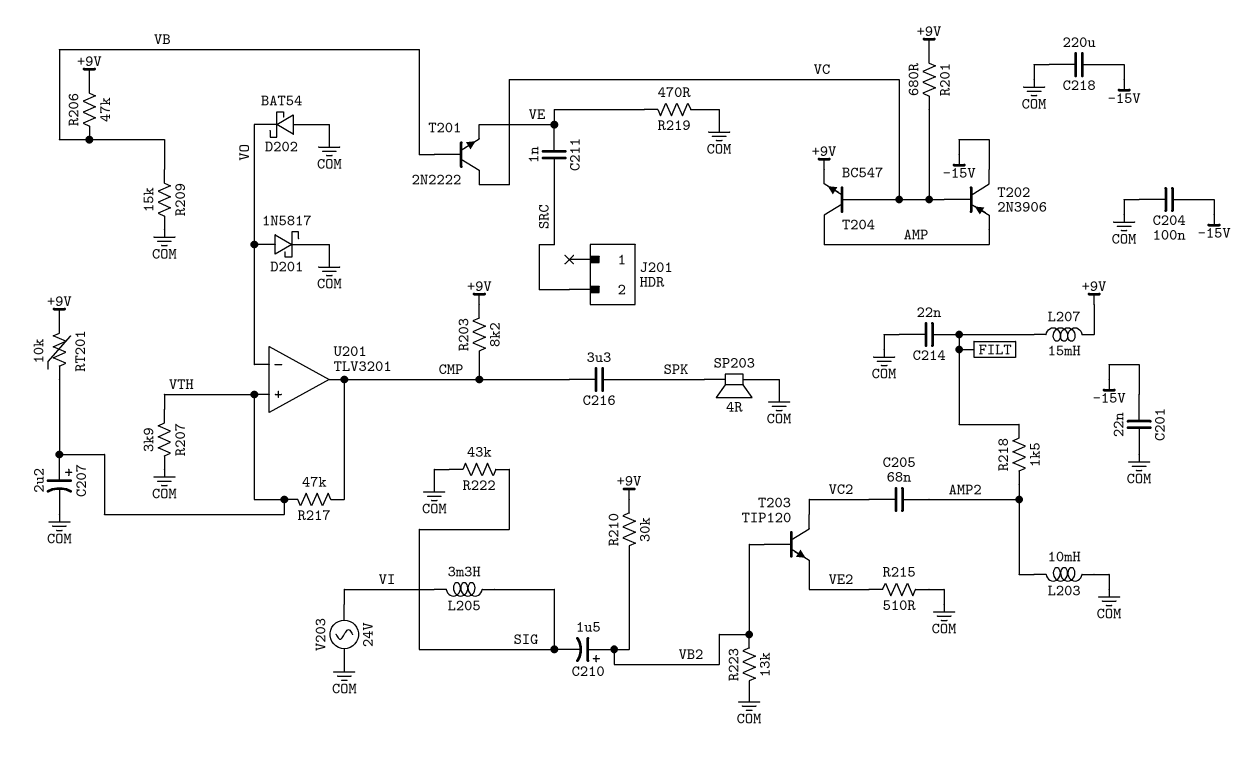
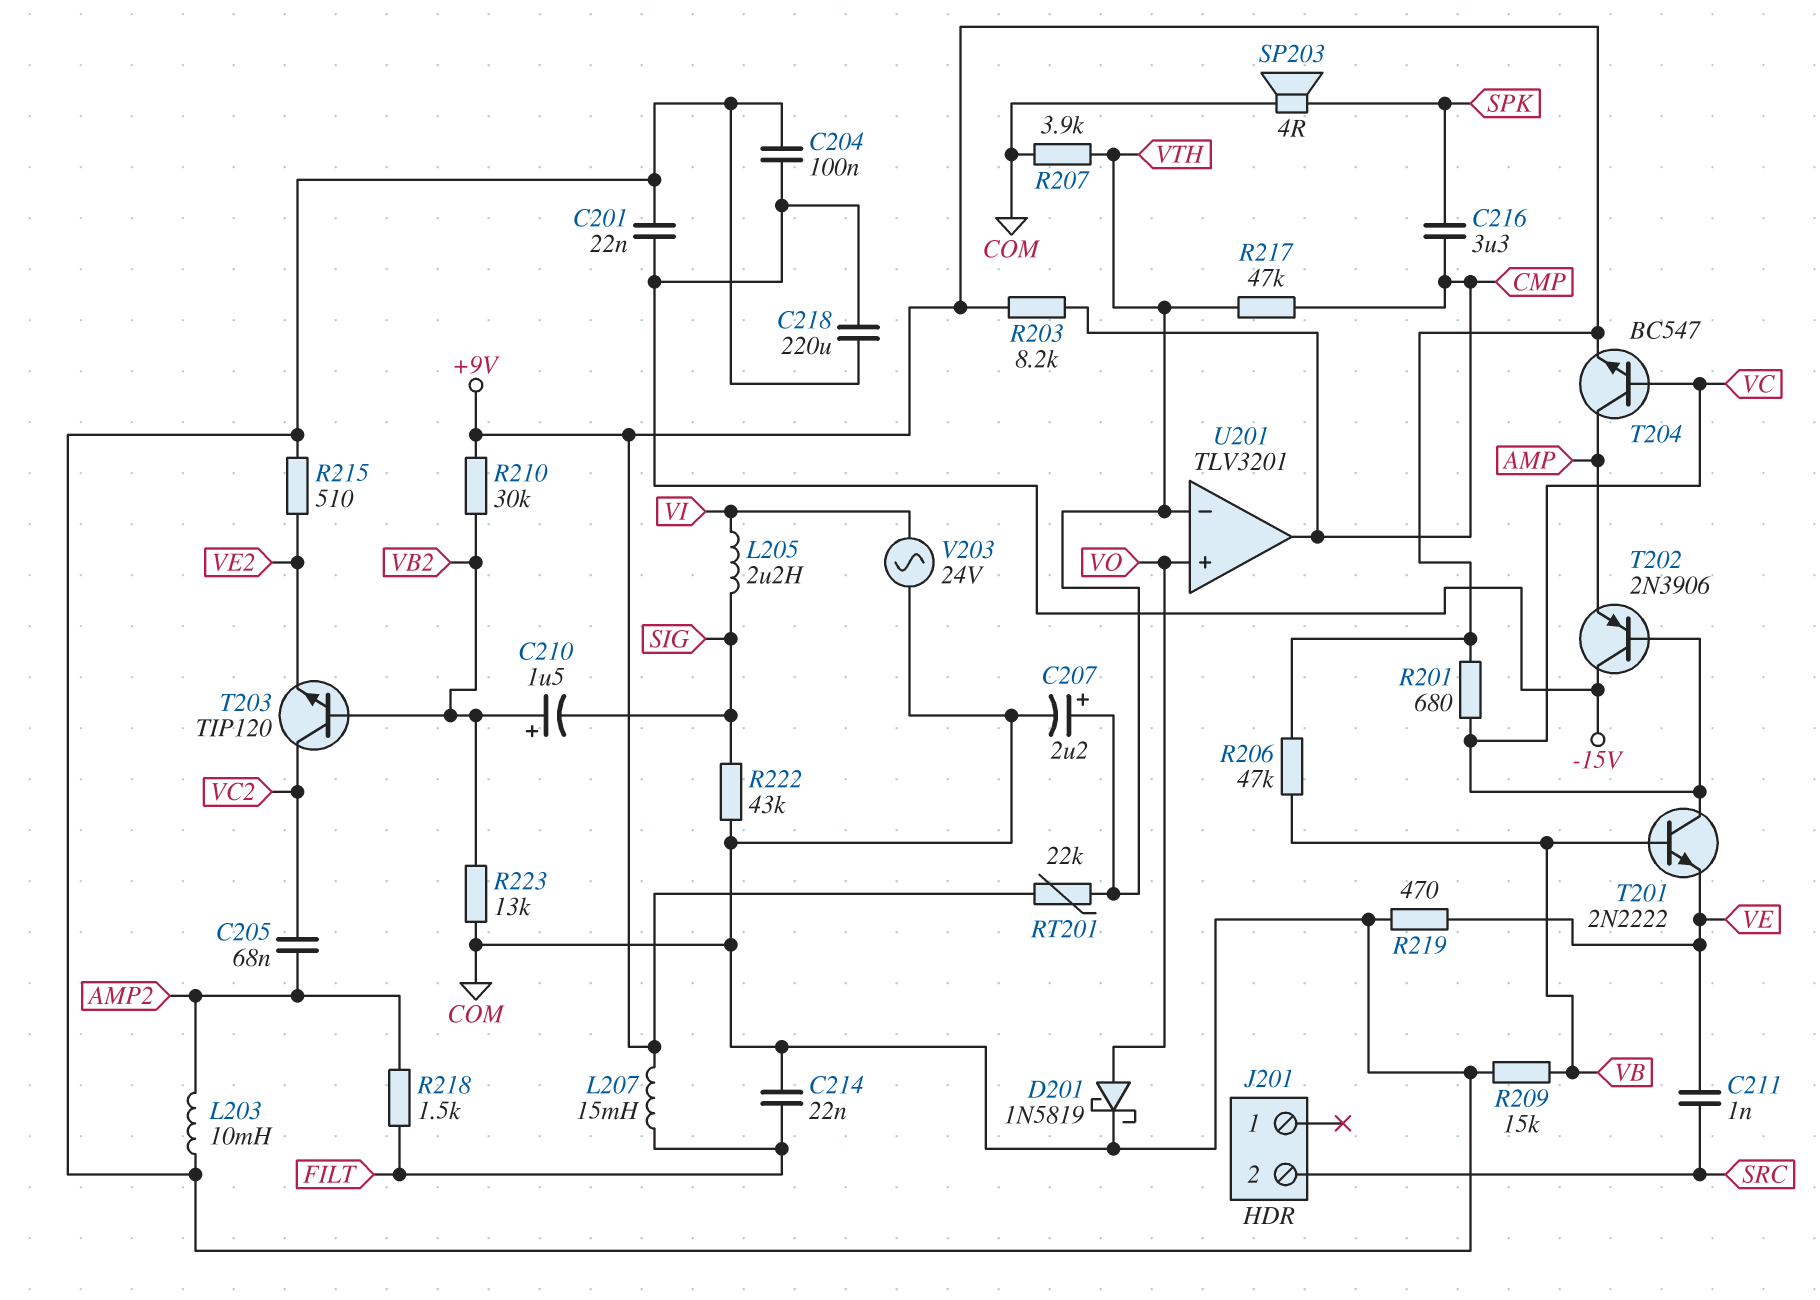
D201: schottky 1N5817 (A VO, K COM) -> schottky 1N5819 (A VO, K COM)
D202: schottky BAT54 (A COM, K VO) -> none
L205: 3.3mH (SIG, VI) -> 2.2uH (SIG, VI)
RT201: 10k (+9V, VTH) -> 22k (+9V, VTH)
U201 pin in+: VTH -> VO
U201 pin in-: VO -> VTH

